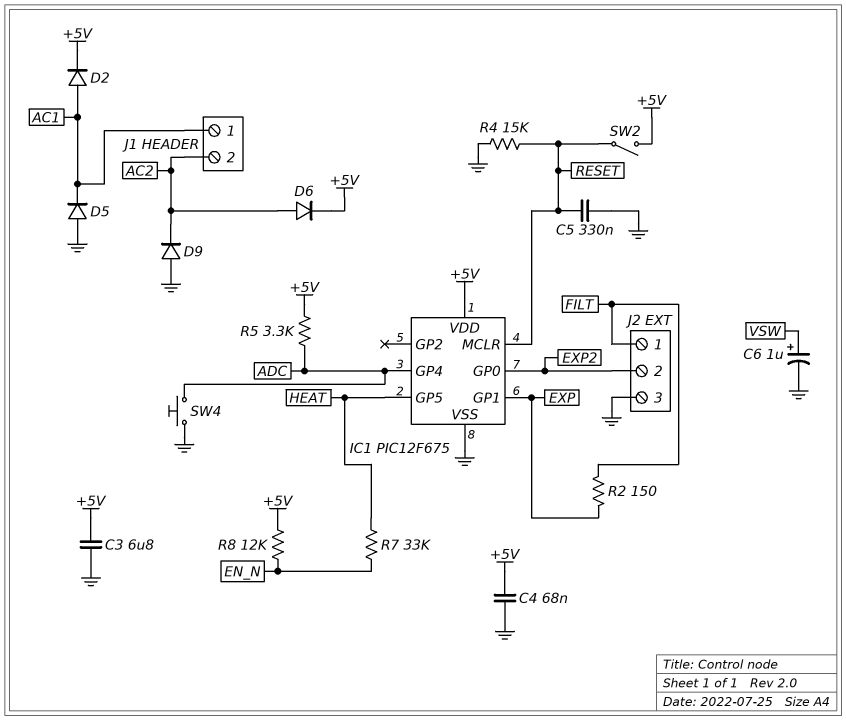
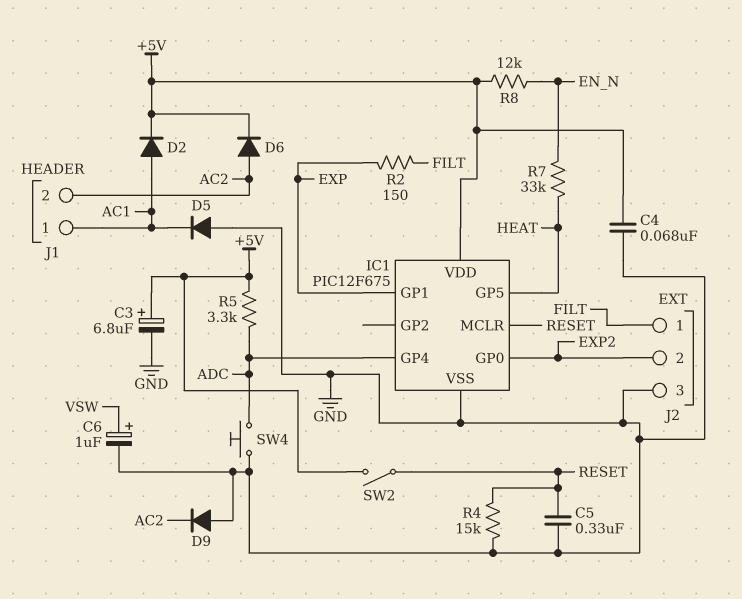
C3: 6.8uF (+5V, GND) -> 6.8uF (plus +5V, minus GND)

